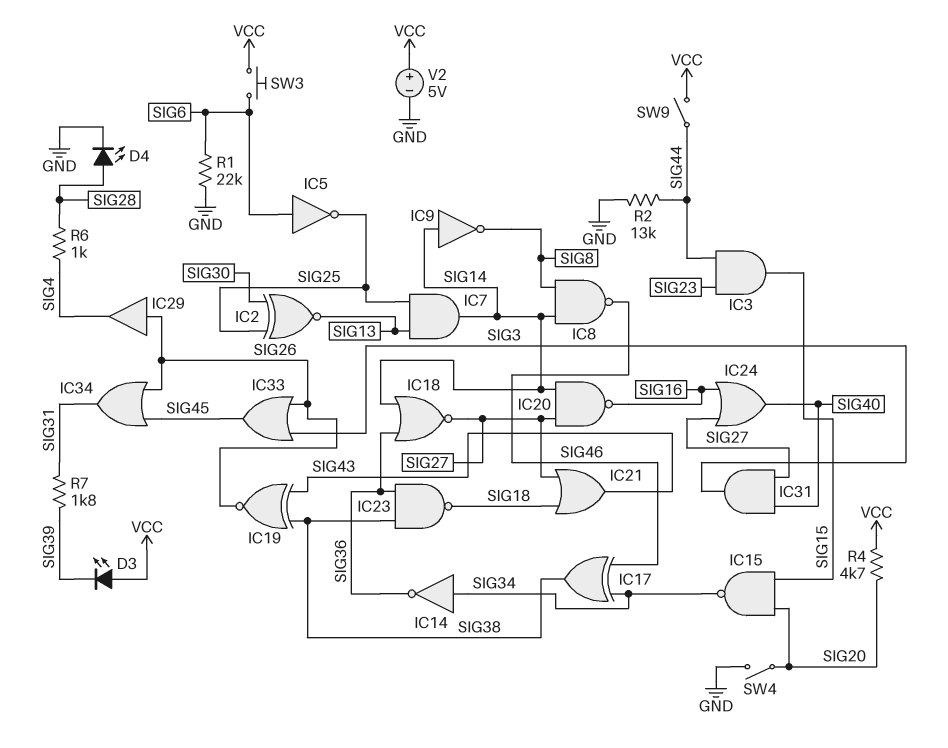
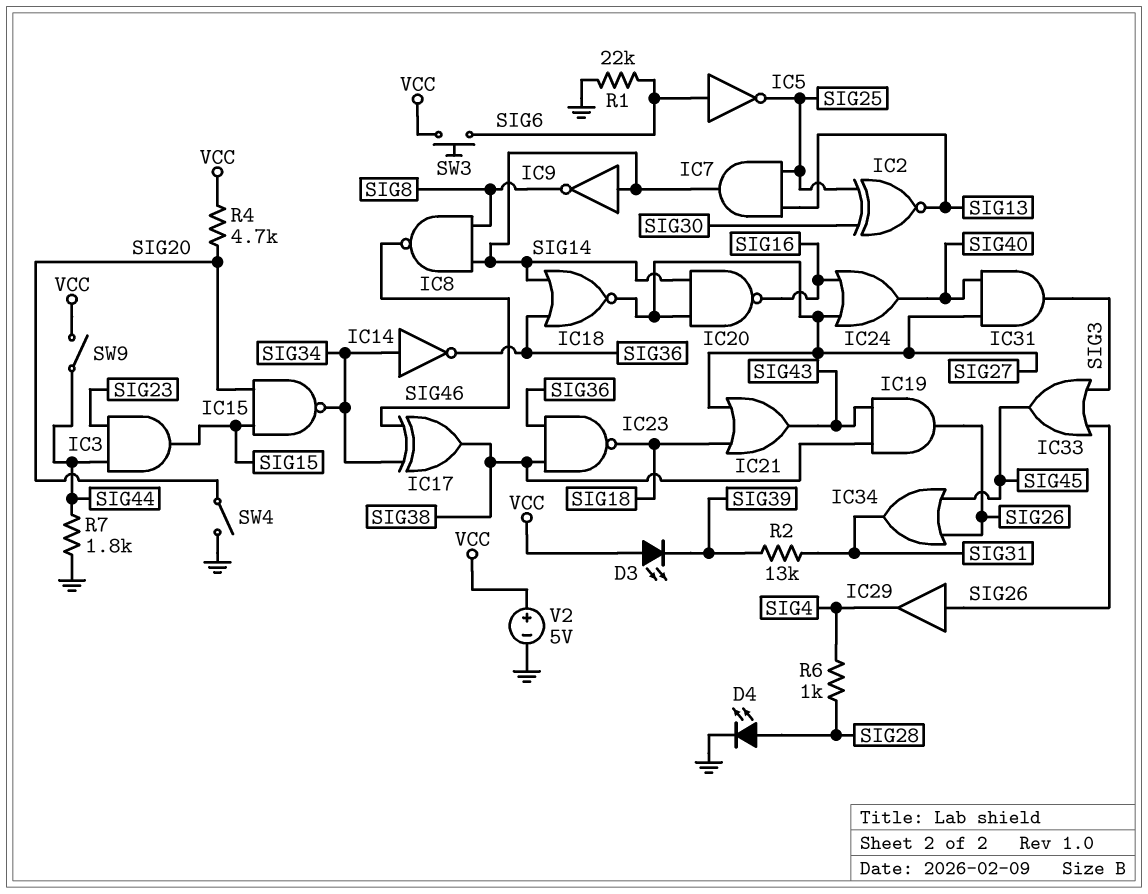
IC19: XNOR (in SIG38, in SIG43, out SIG26) -> AND (in SIG38, in SIG43, out SIG26)
R2: 13k (GND, SIG44) -> 13k (SIG31, SIG39)
R7: 1.8k (SIG31, SIG39) -> 1.8k (GND, SIG44)

